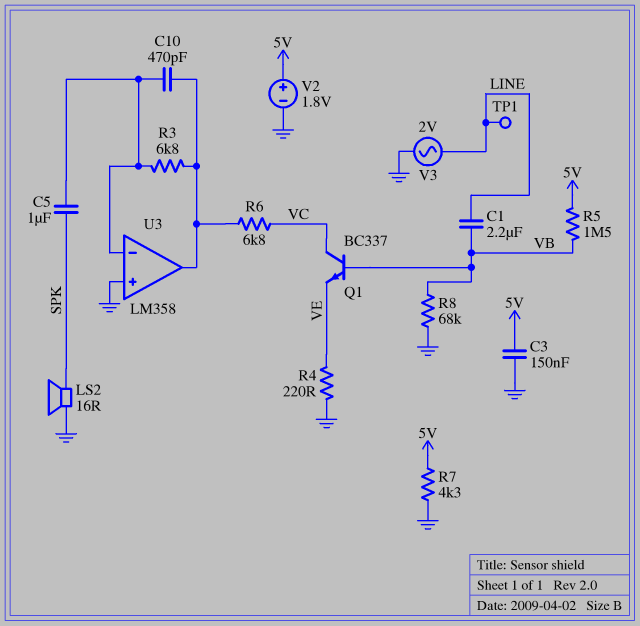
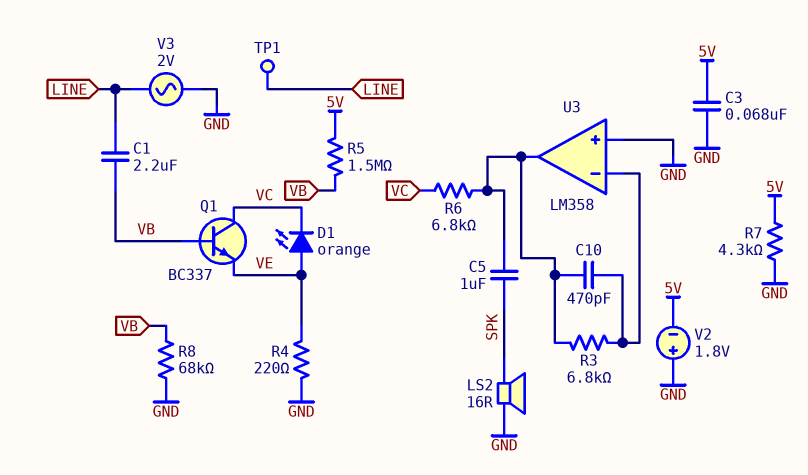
C3: 150nF (5V, GND) -> 68nF (5V, GND)
C5: 1uF (SPK, U3/in-) -> 1uF (SPK, U3/out)
D1: none -> LED orange (A VE, K VC)
V2: 1.8V (plus 5V, minus GND) -> 1.8V (plus GND, minus 5V)

